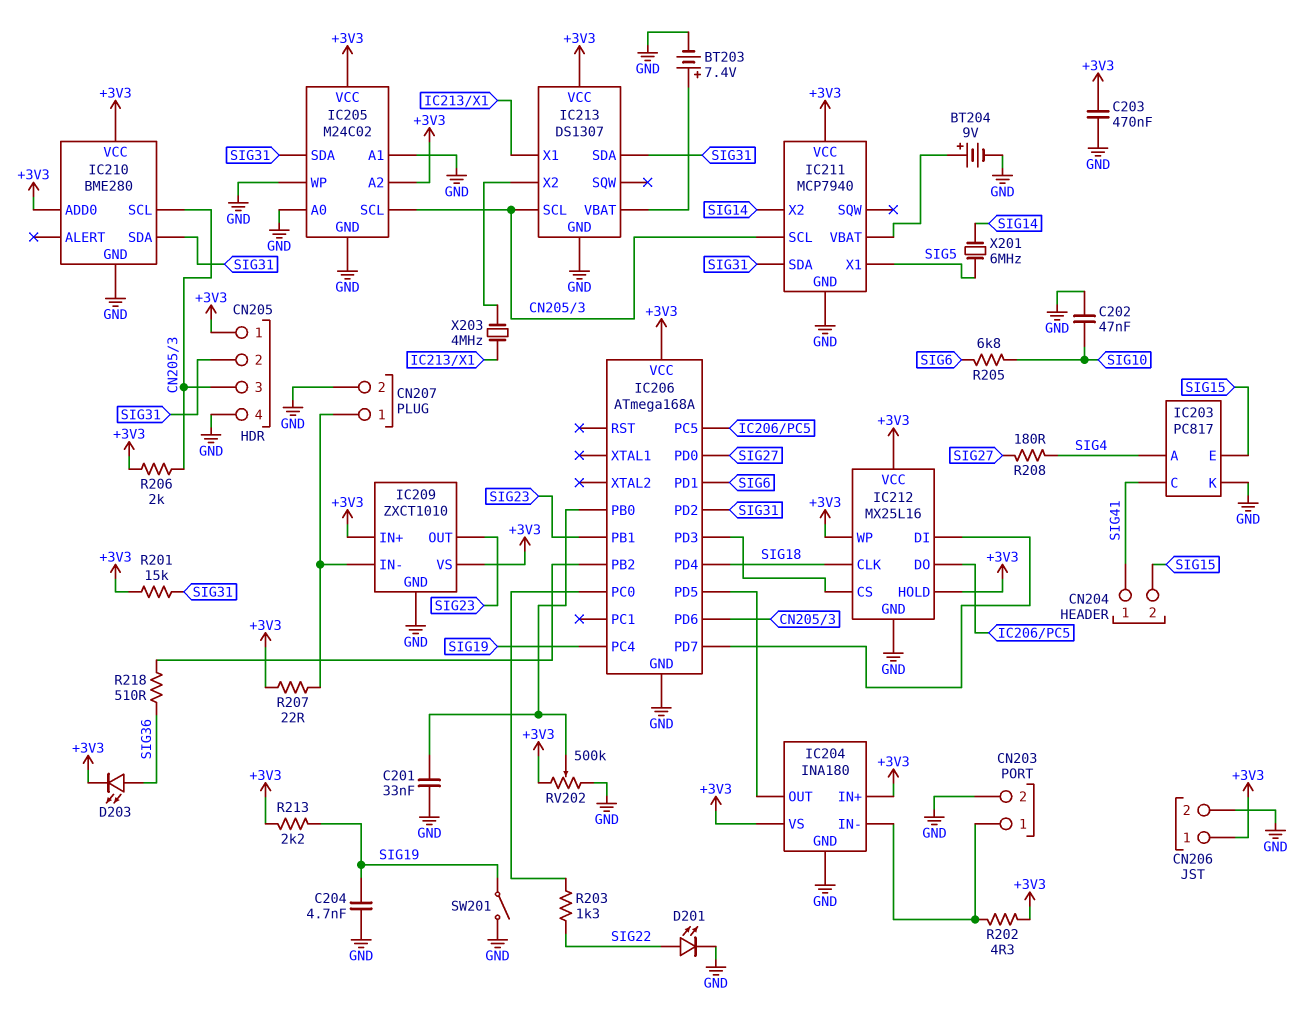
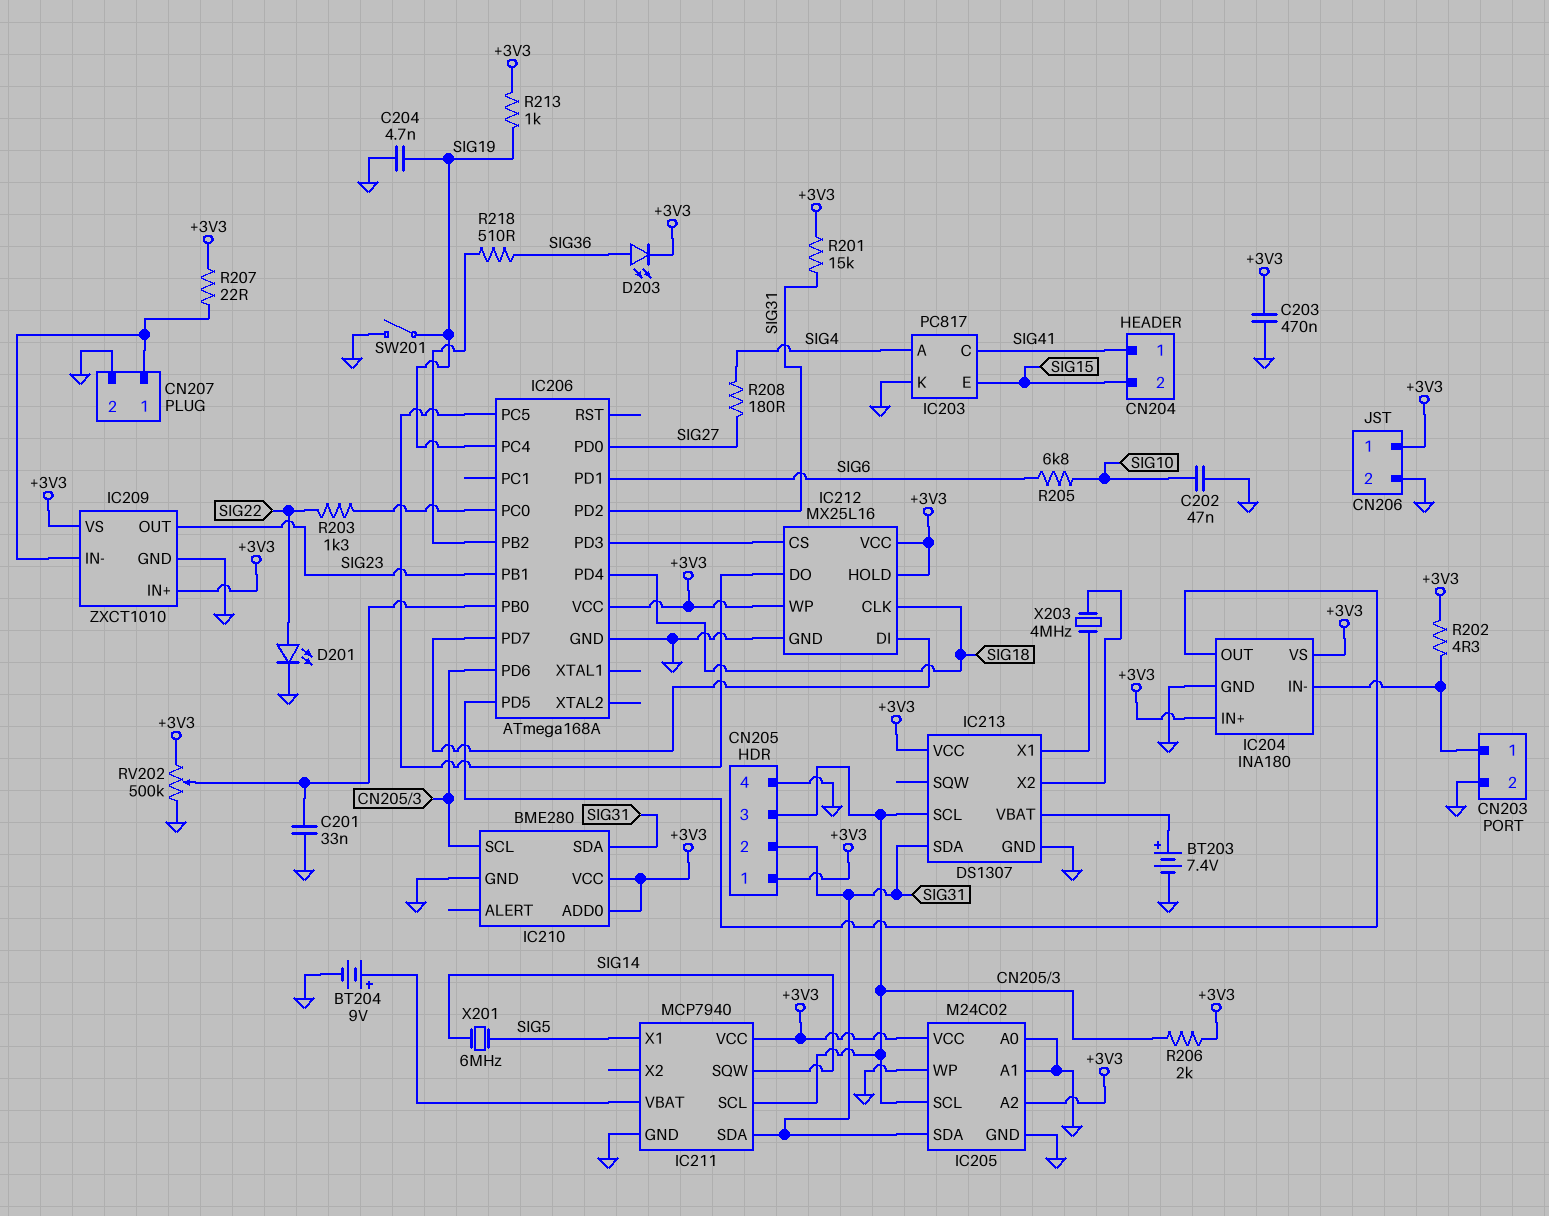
IC211 pin SQW: none -> SIG14
IC211 pin X2: SIG14 -> none
R213: 2.2k (+3V3, SIG19) -> 1k (+3V3, SIG19)

